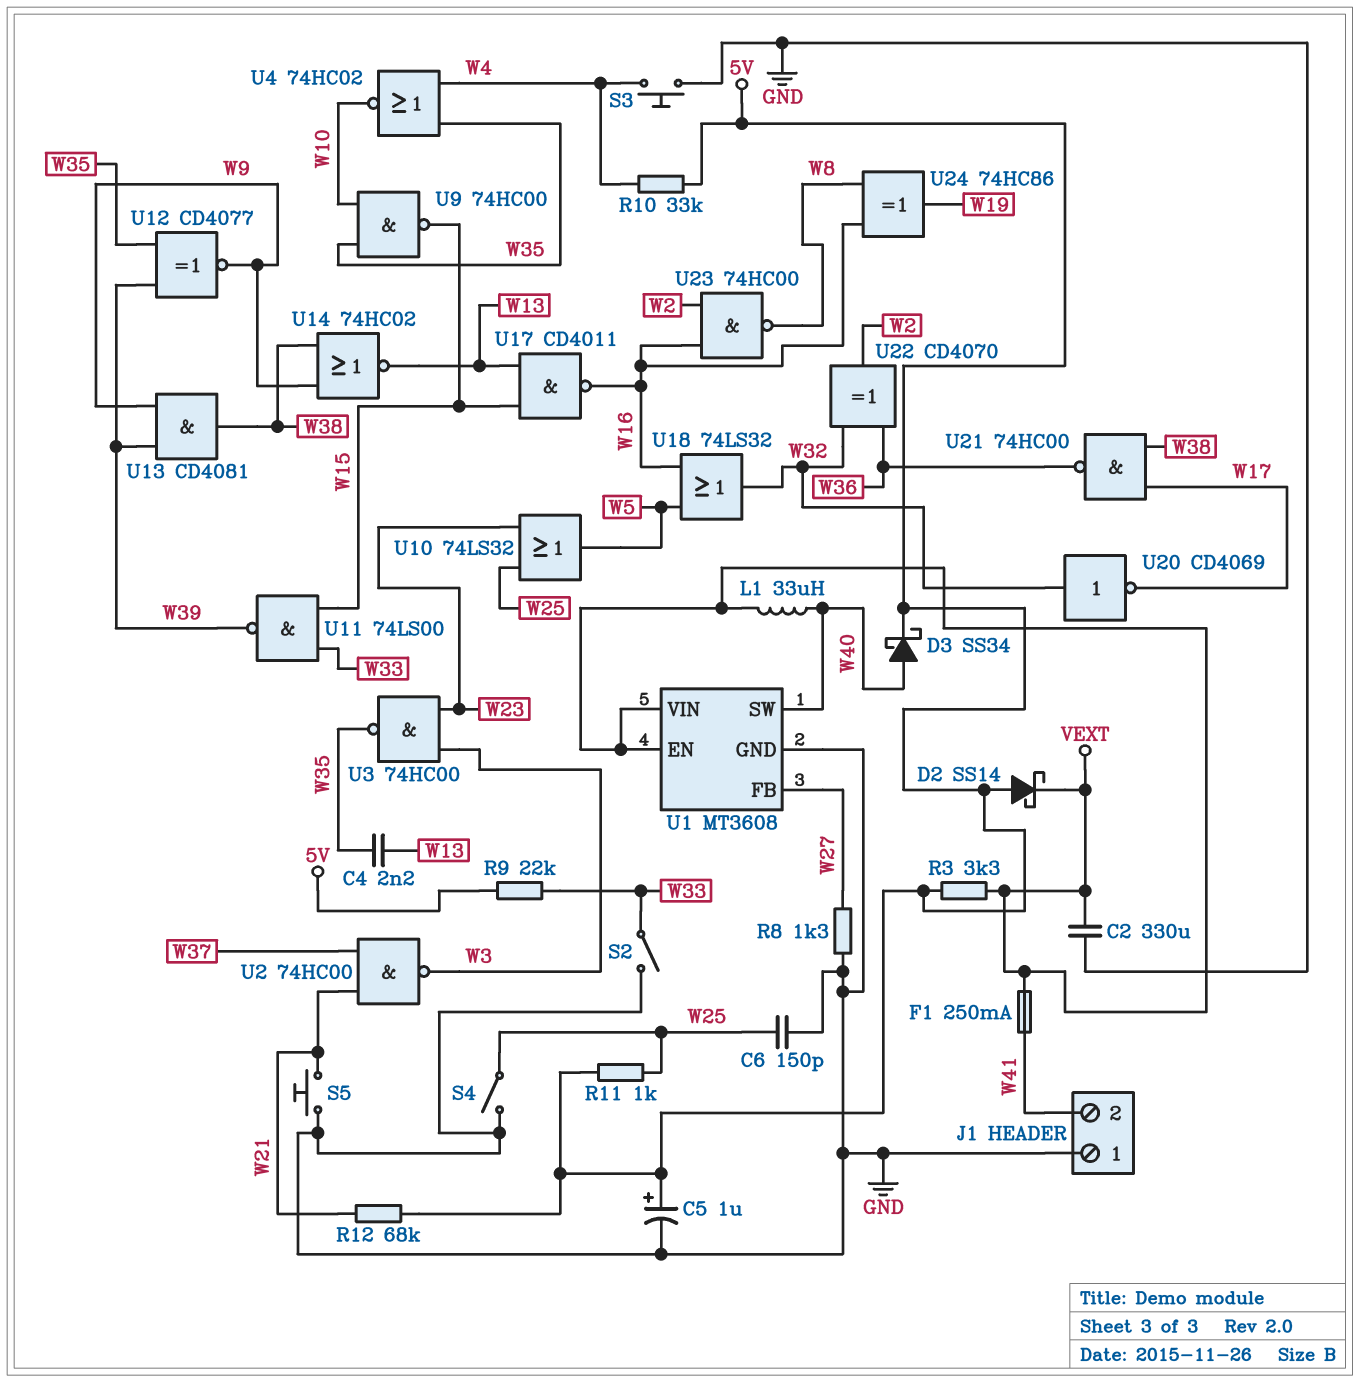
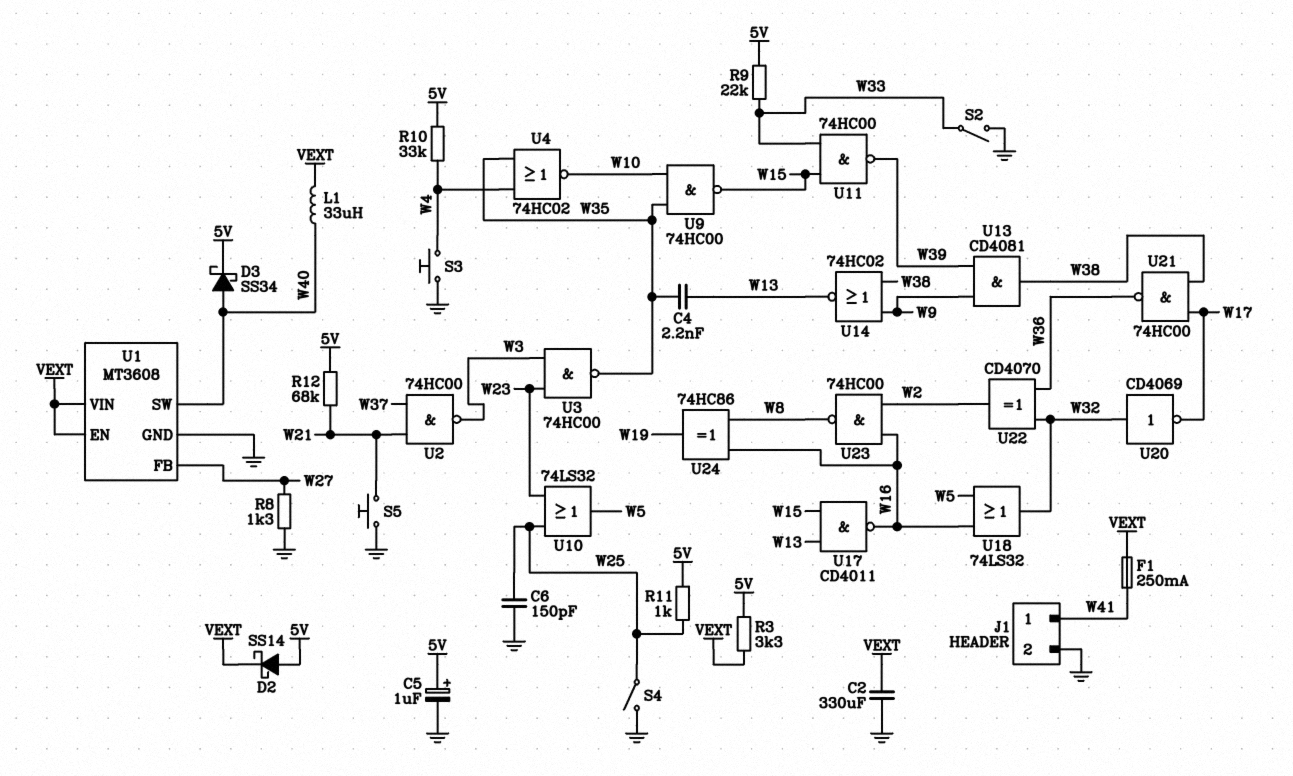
J1 pin 1: GND -> W41
J1 pin 2: W41 -> GND
U11: NAND 74LS00 (in W15, in W33, out W39) -> NAND 74HC00 (in W15, in W33, out W39)
U12: XNOR CD4077 (in W35, in W39, out W9) -> none

